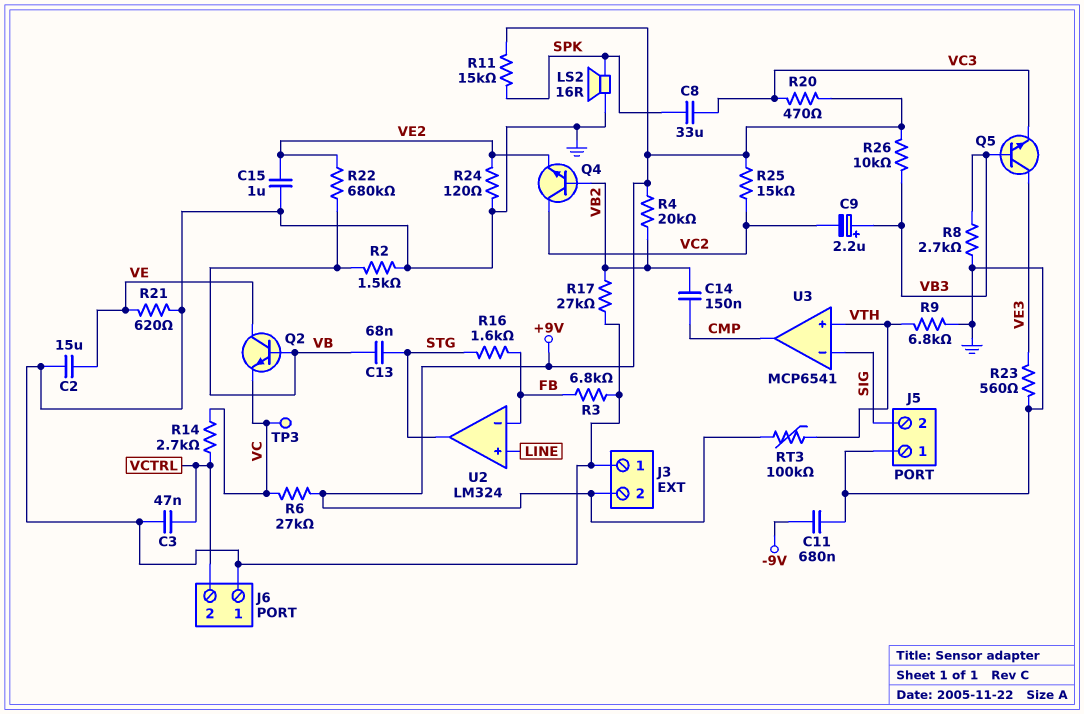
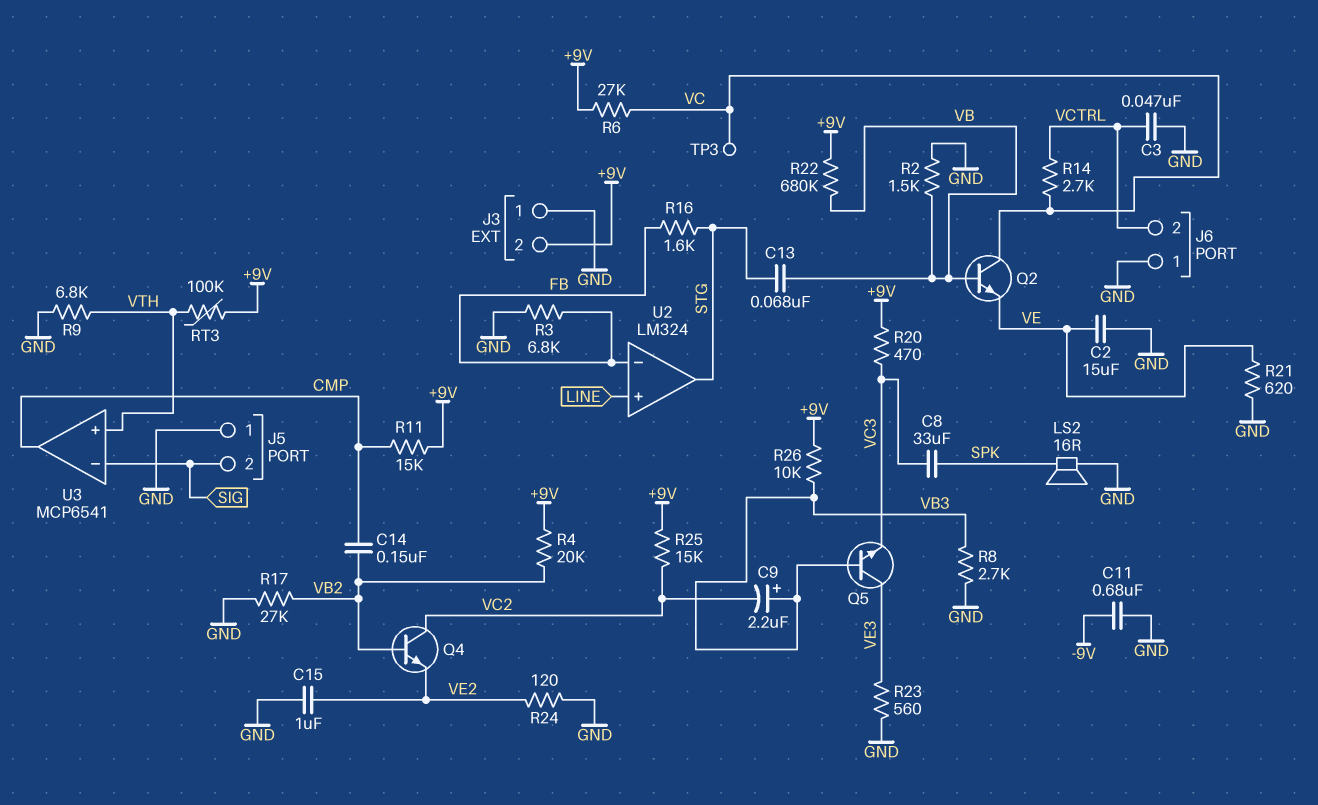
Q2: NPN (B VB, C VE, E VC) -> NPN (B VB, C VC, E VE)
R11: 15k (+9V, SPK) -> 15k (+9V, CMP)
R22: 680k (VB, VE2) -> 680k (+9V, VB)

